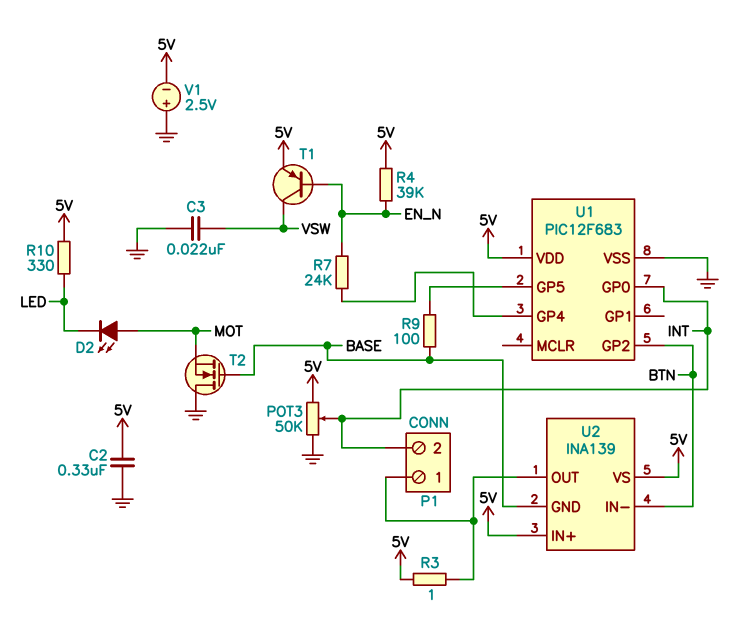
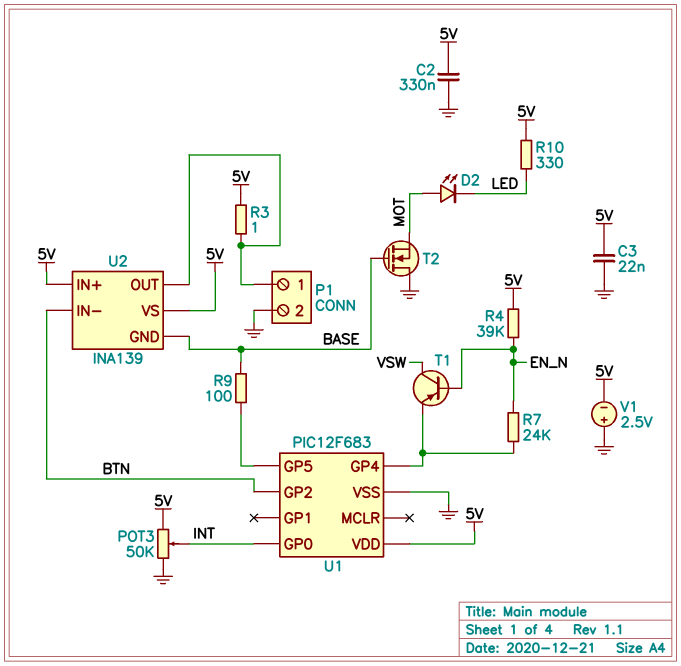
C3: 22nF (GND, VSW) -> 22nF (5V, GND)
P1 pin 2: INT -> GND
T1: PNP (B EN_N, C VSW, E 5V) -> PNP (B EN_N, C VSW, E U1/GP4)

